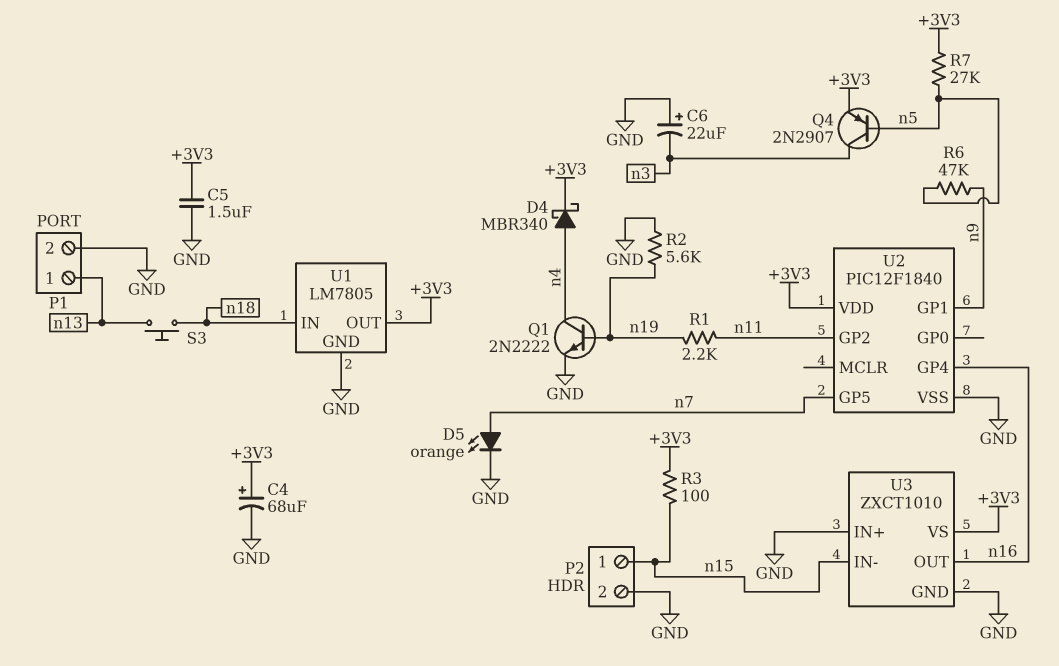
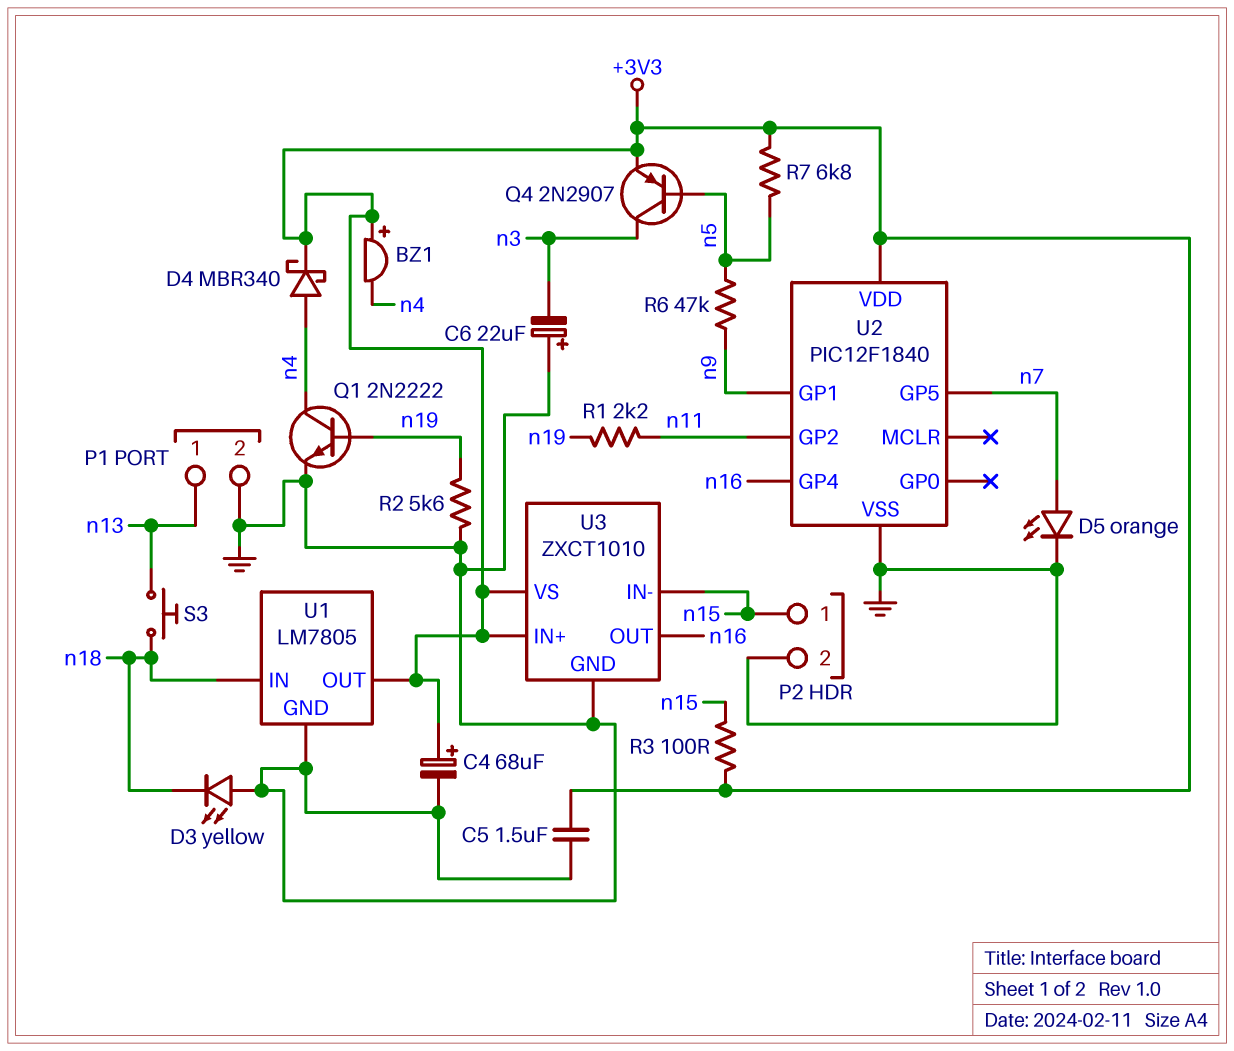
BZ1: none -> buzzer (plus +3V3, minus n4)
D3: none -> LED yellow (A GND, K n18)
R7: 27k (+3V3, n5) -> 6.8k (+3V3, n5)
U3 pin IN+: GND -> +3V3

